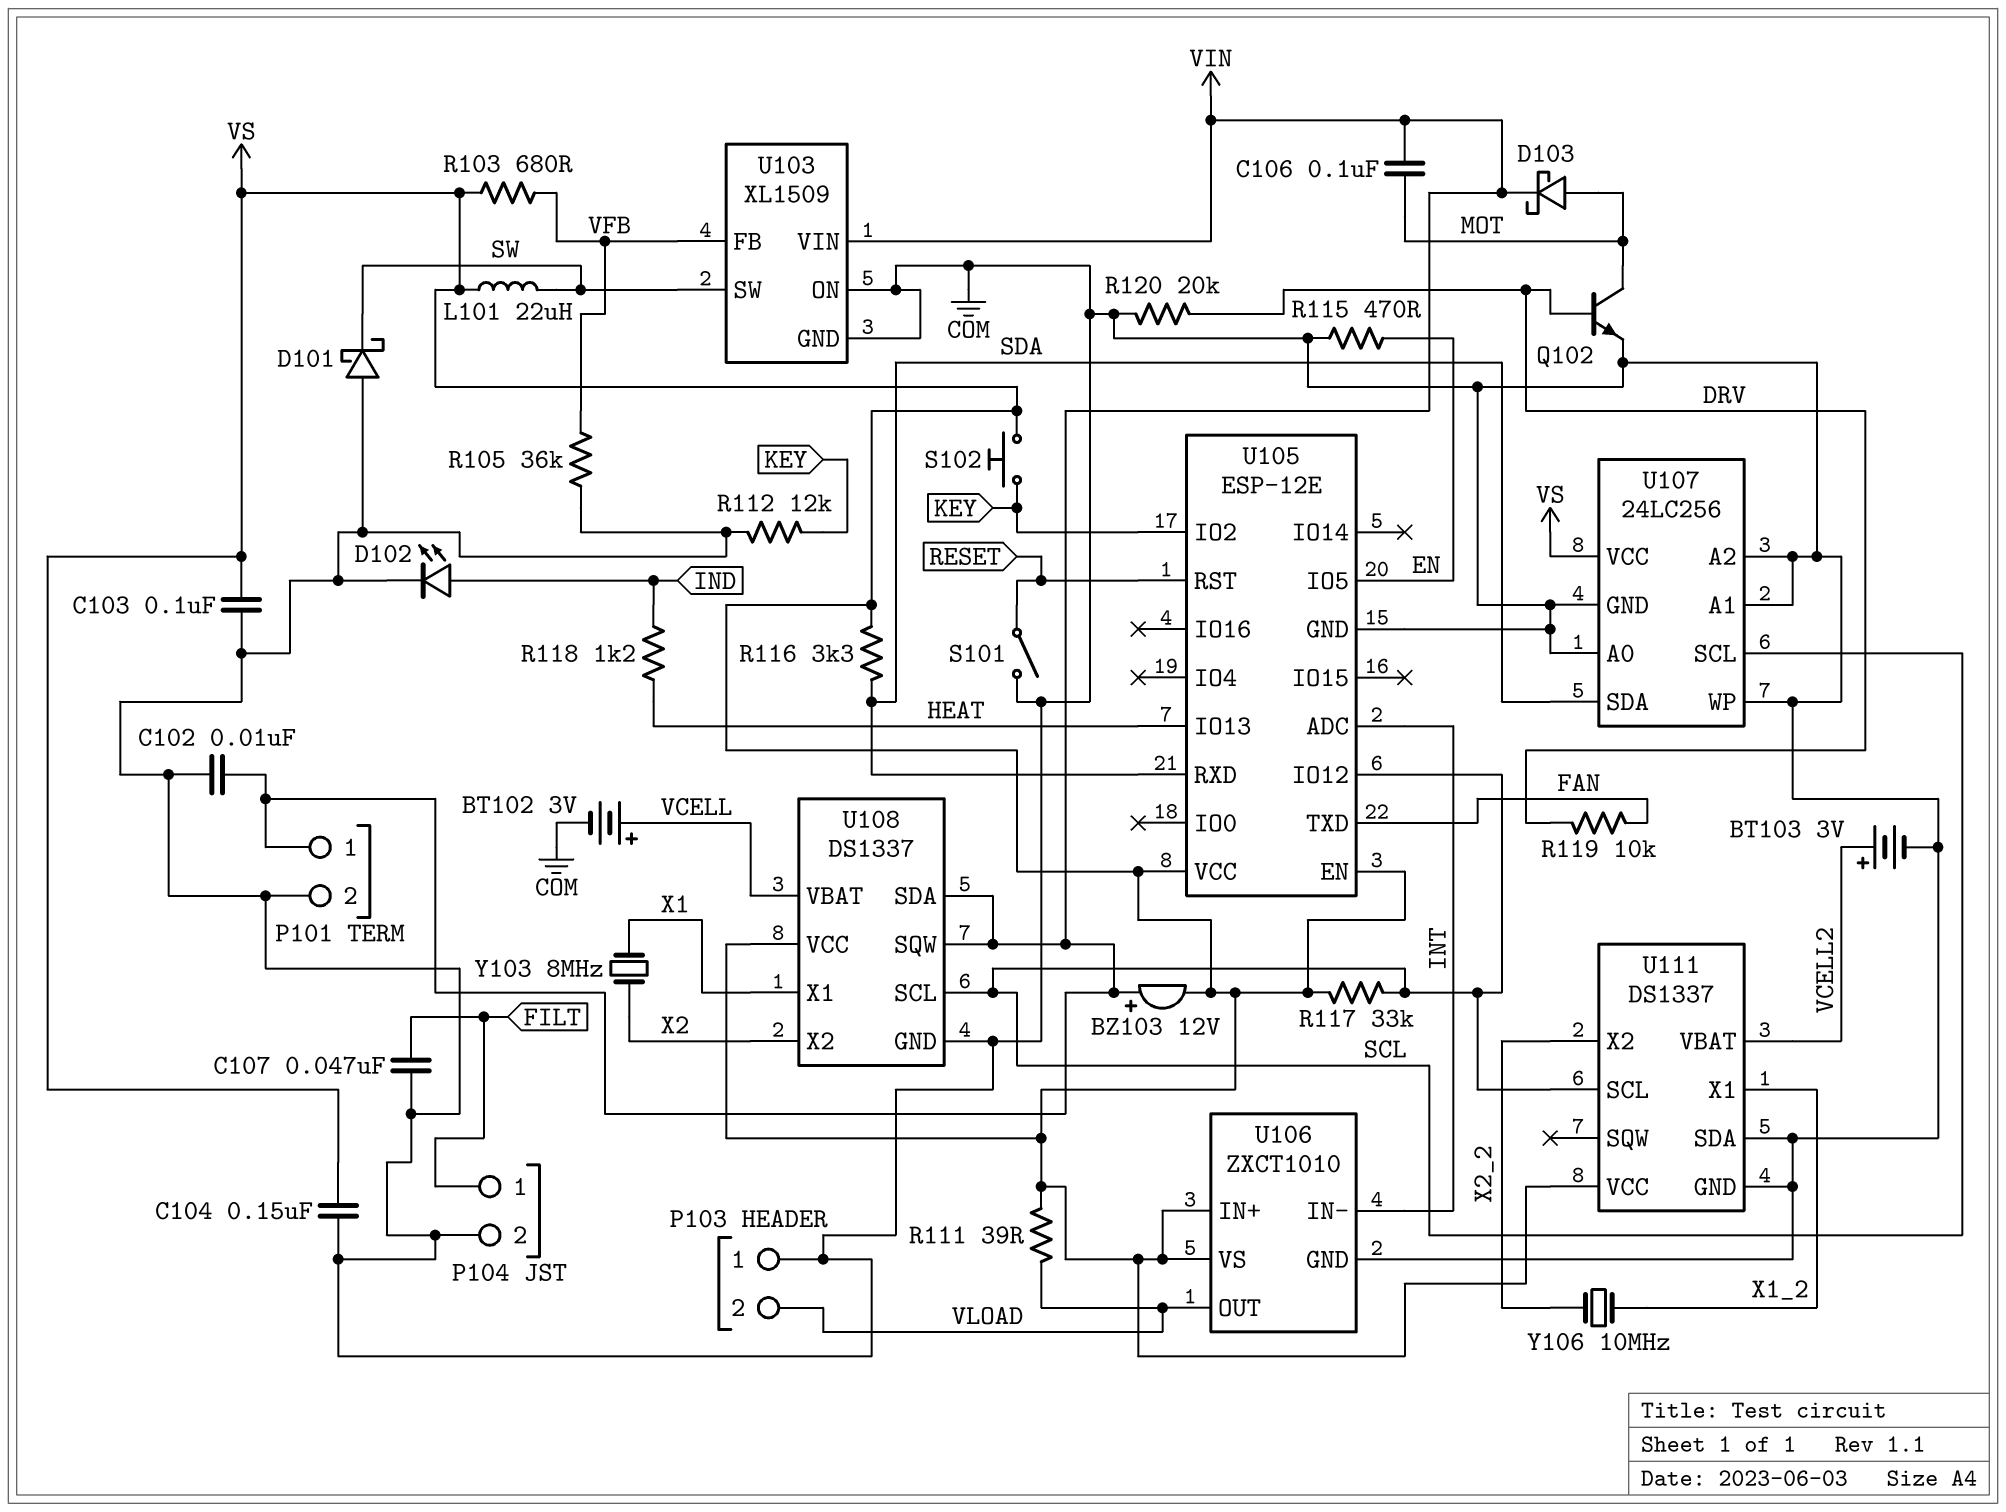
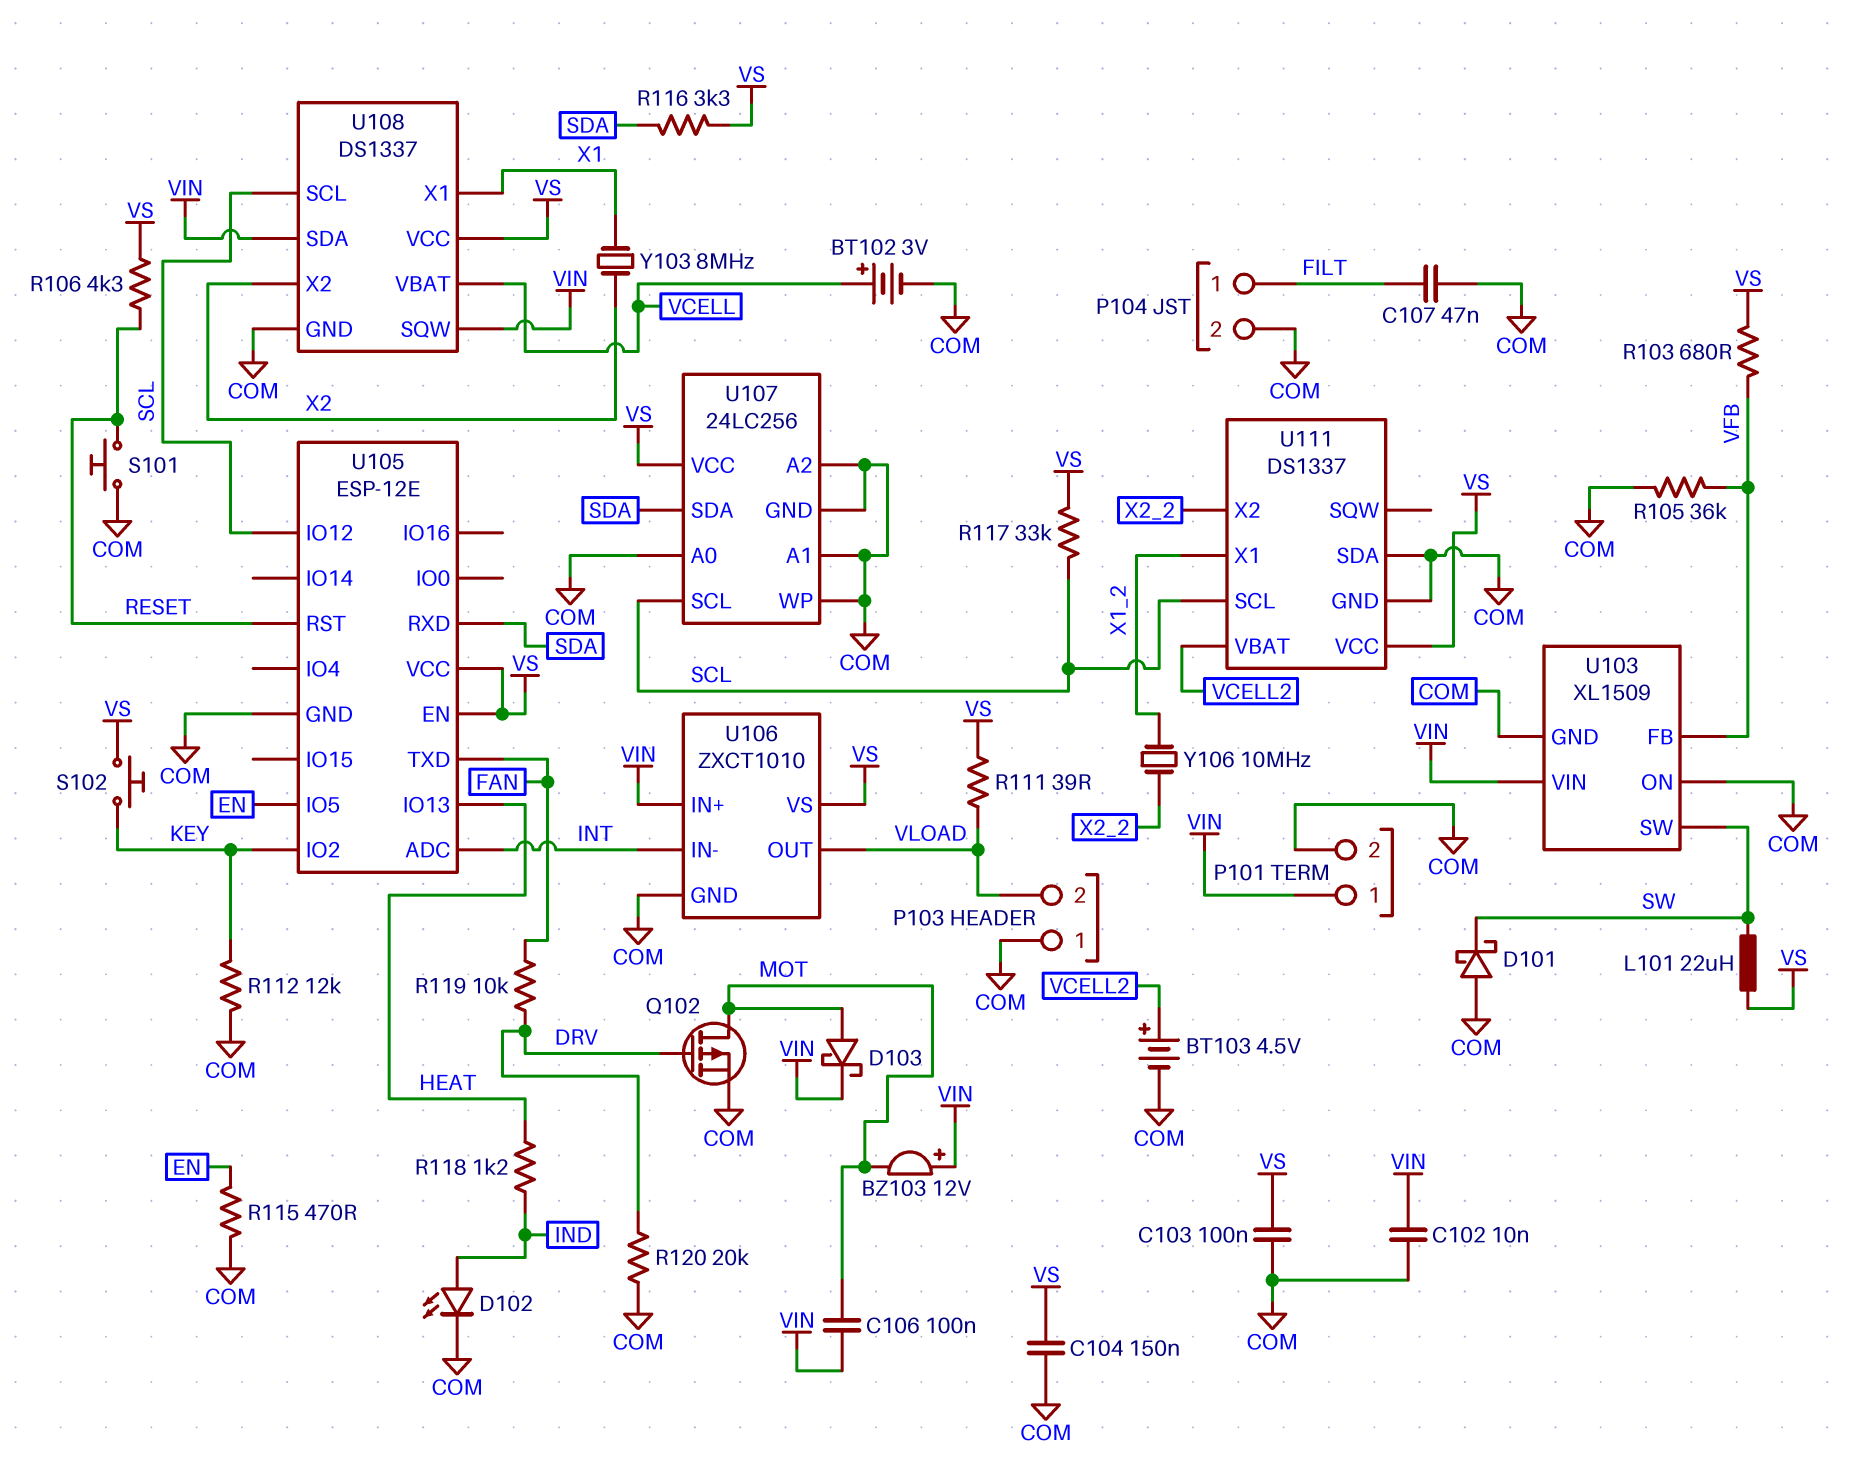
BT103: 3V (plus VCELL2, minus COM) -> 4.5V (plus VCELL2, minus COM)
BZ103: buzzer 12V (plus VIN, minus VS) -> buzzer 12V (plus VIN, minus MOT)
Q102: NPN (B DRV, C MOT, E COM) -> PMOS (G DRV, D MOT, S COM)
R106: none -> 4.3k (RESET, VS)
S101: switch (COM, RESET) -> button (COM, RESET)
U106 pin IN+: VS -> VIN

